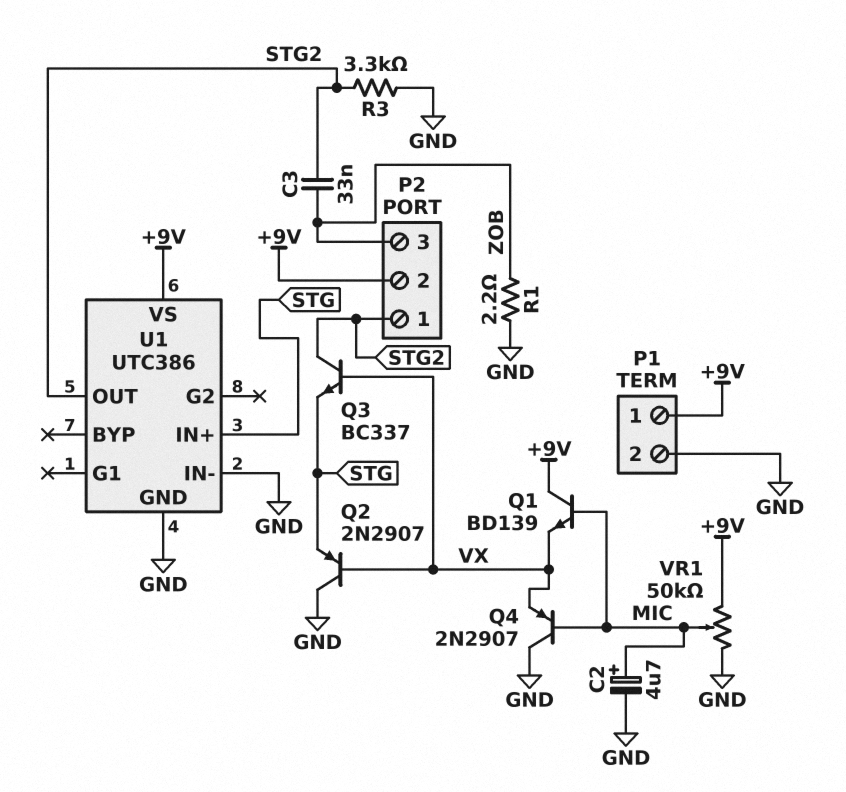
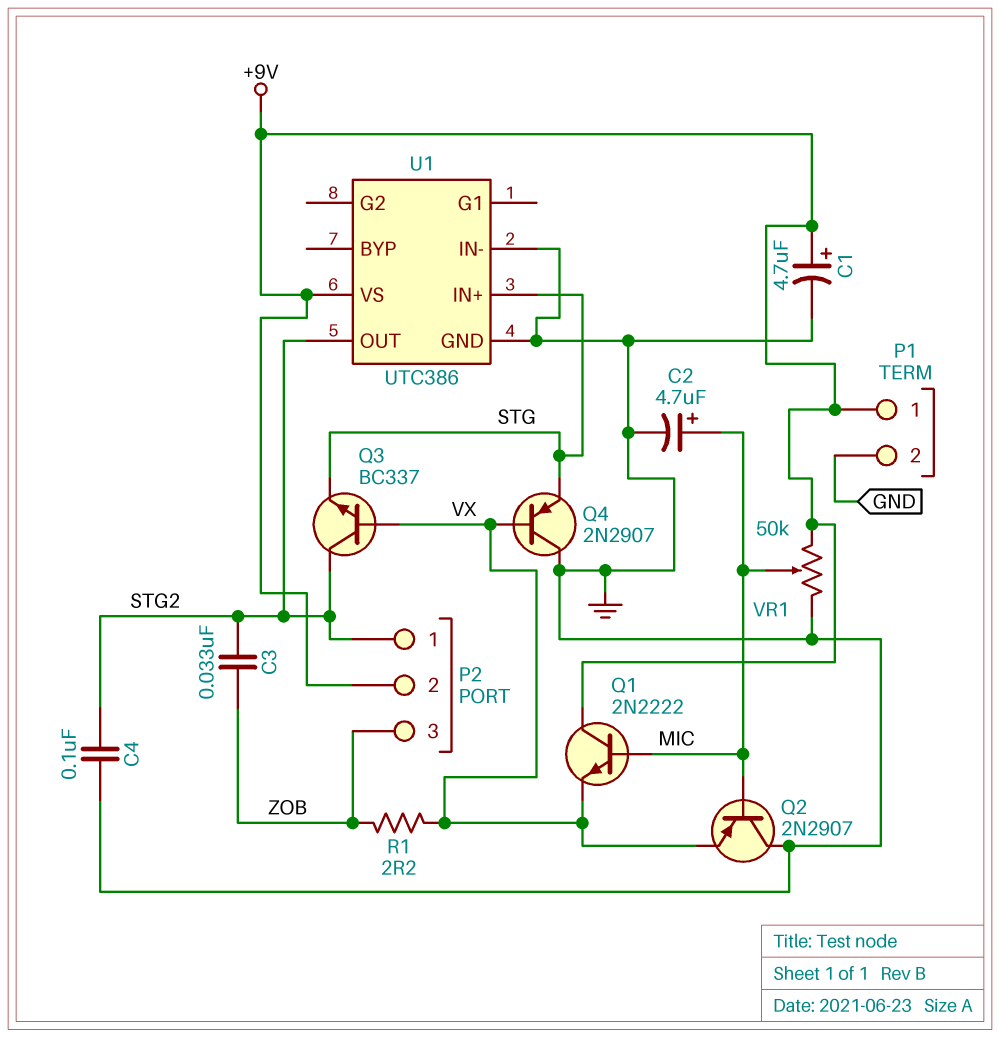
C1: none -> 4.7uF (plus +9V, minus GND)
C4: none -> 100nF (GND, STG2)
Q1: NPN BD139 (B MIC, C +9V, E VX) -> NPN 2N2222 (B MIC, C +9V, E VX)
Q2: PNP 2N2907 (B VX, C GND, E STG) -> PNP 2N2907 (B MIC, C GND, E VX)
Q4: PNP 2N2907 (B MIC, C GND, E VX) -> PNP 2N2907 (B VX, C GND, E STG)
R1: 2.2 (GND, ZOB) -> 2.2 (VX, ZOB)
R3: 3.3k (GND, STG2) -> none

